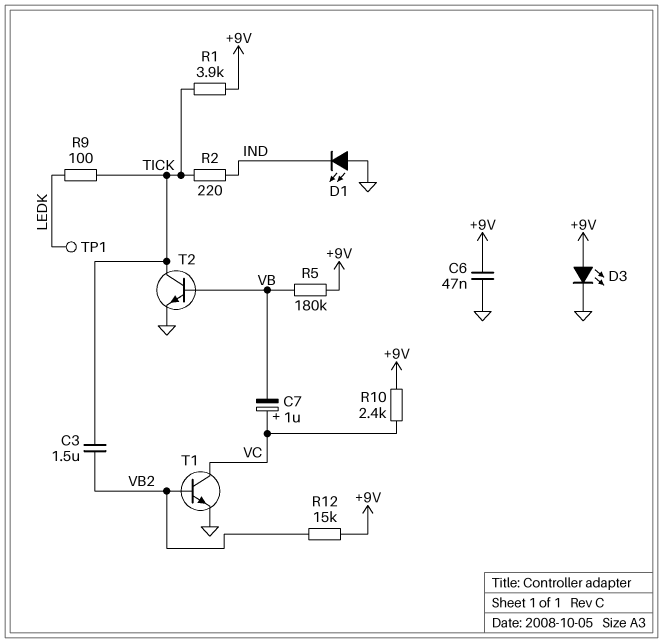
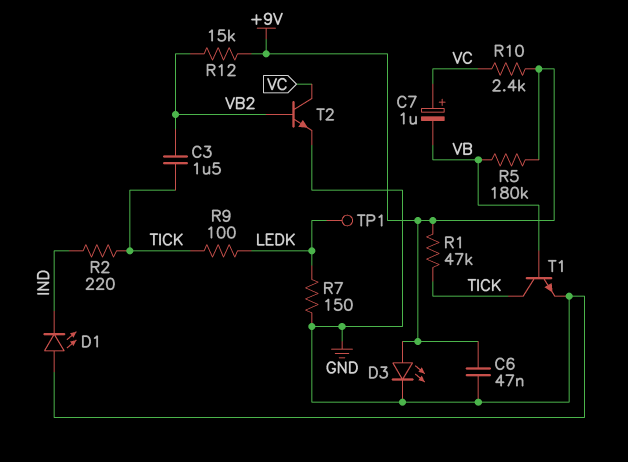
R1: 3.9k (+9V, TICK) -> 47k (+9V, TICK)
R7: none -> 150 (GND, LEDK)
T1: NPN (B VB2, C VC, E GND) -> NPN (B VB, C TICK, E GND)
T2: NPN (B VB, C TICK, E GND) -> NPN (B VB2, C VC, E GND)

